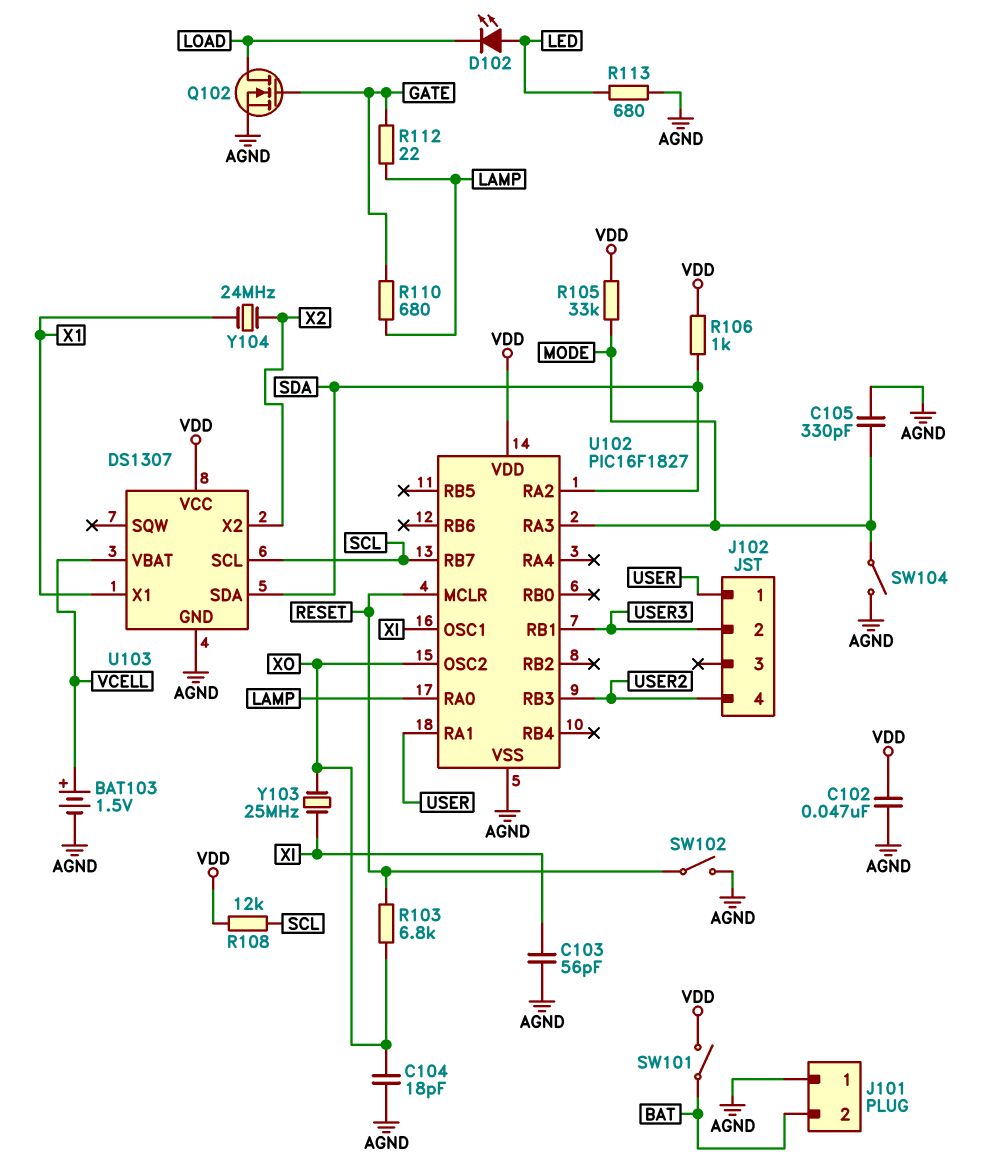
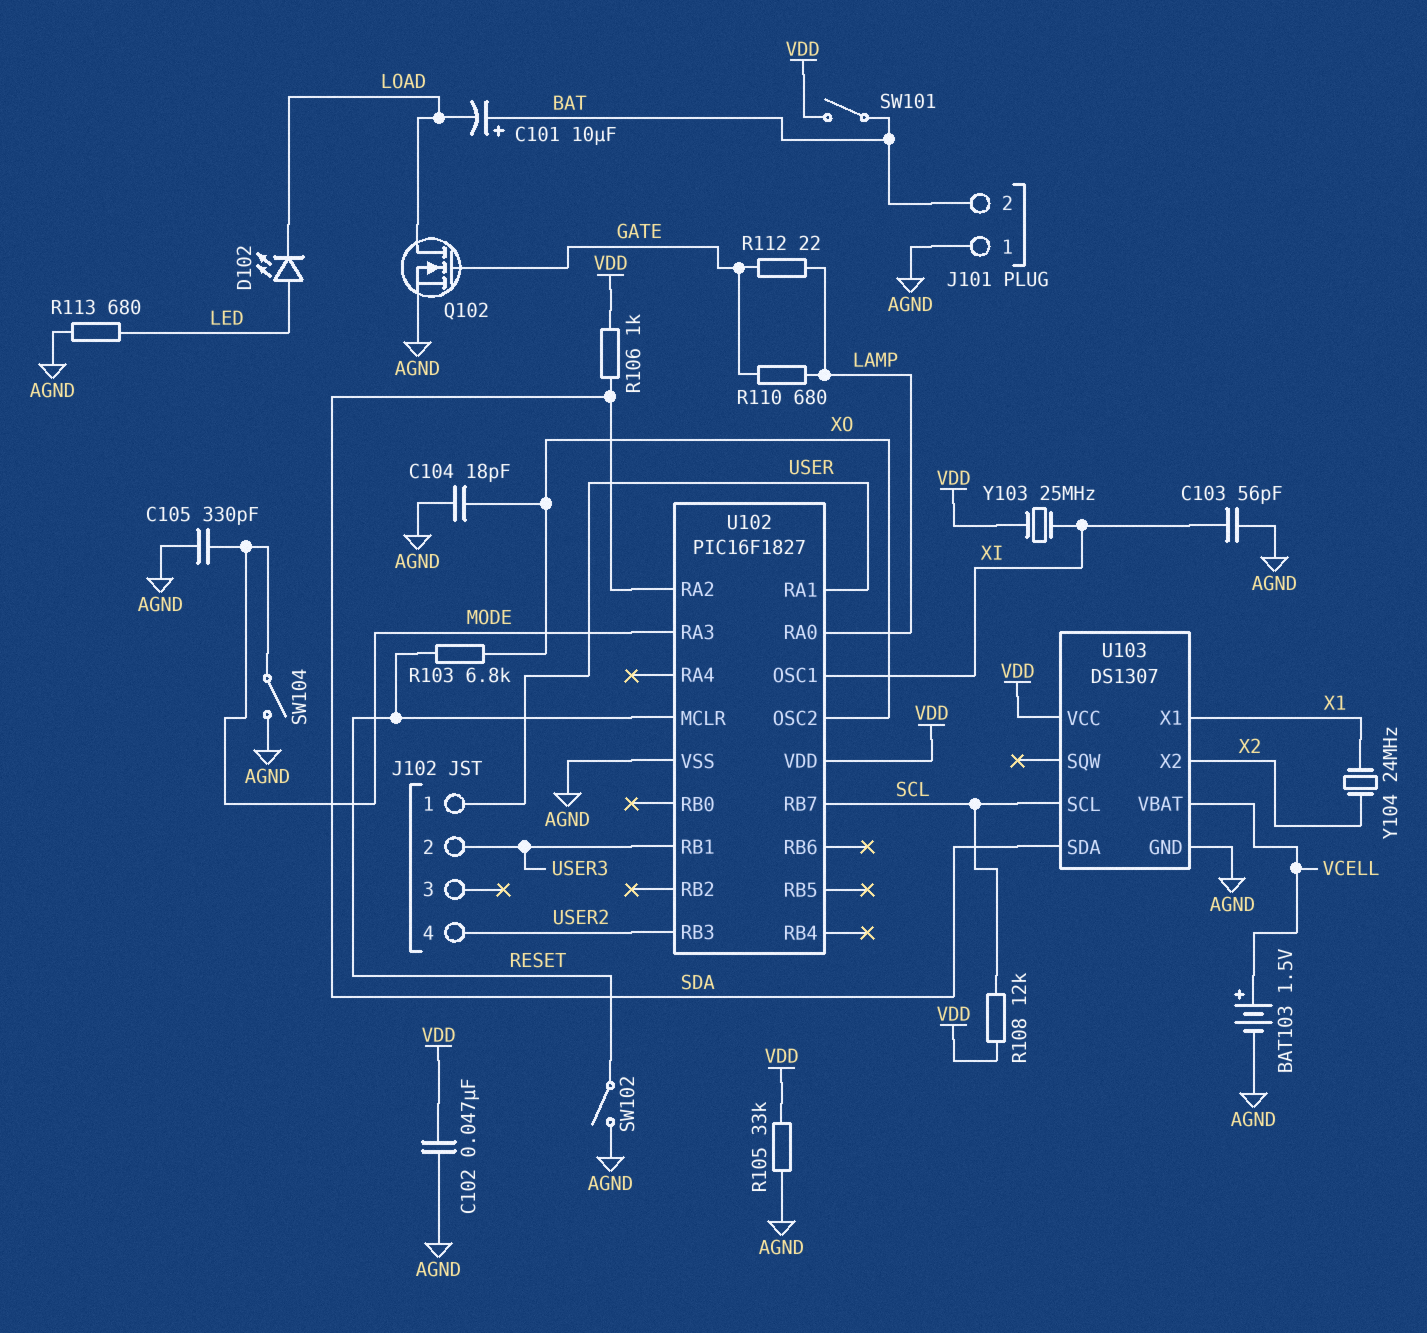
C101: none -> 10uF (plus BAT, minus LOAD)
R105: 33k (MODE, VDD) -> 33k (AGND, VDD)
Y103: 25MHz (XI, XO) -> 25MHz (VDD, XI)

